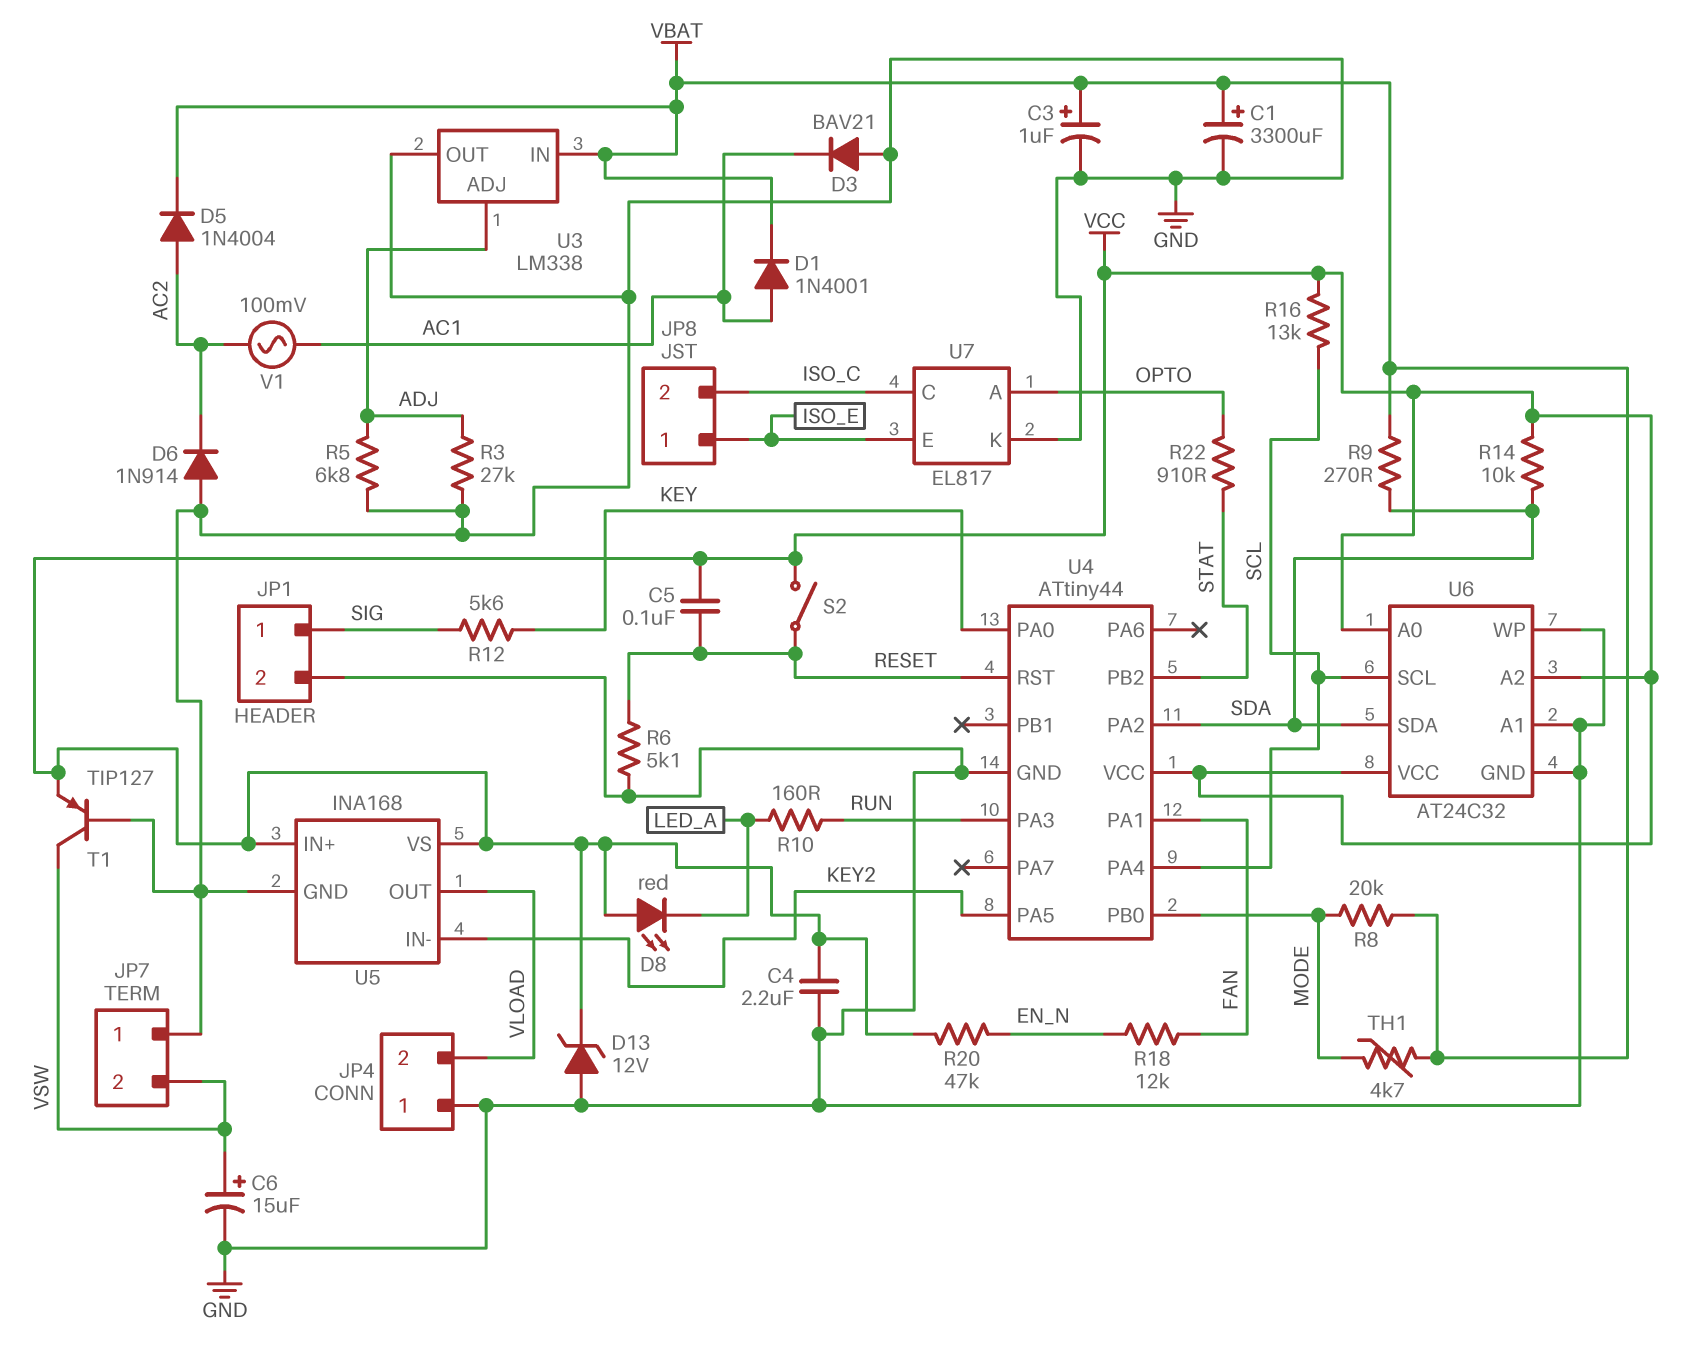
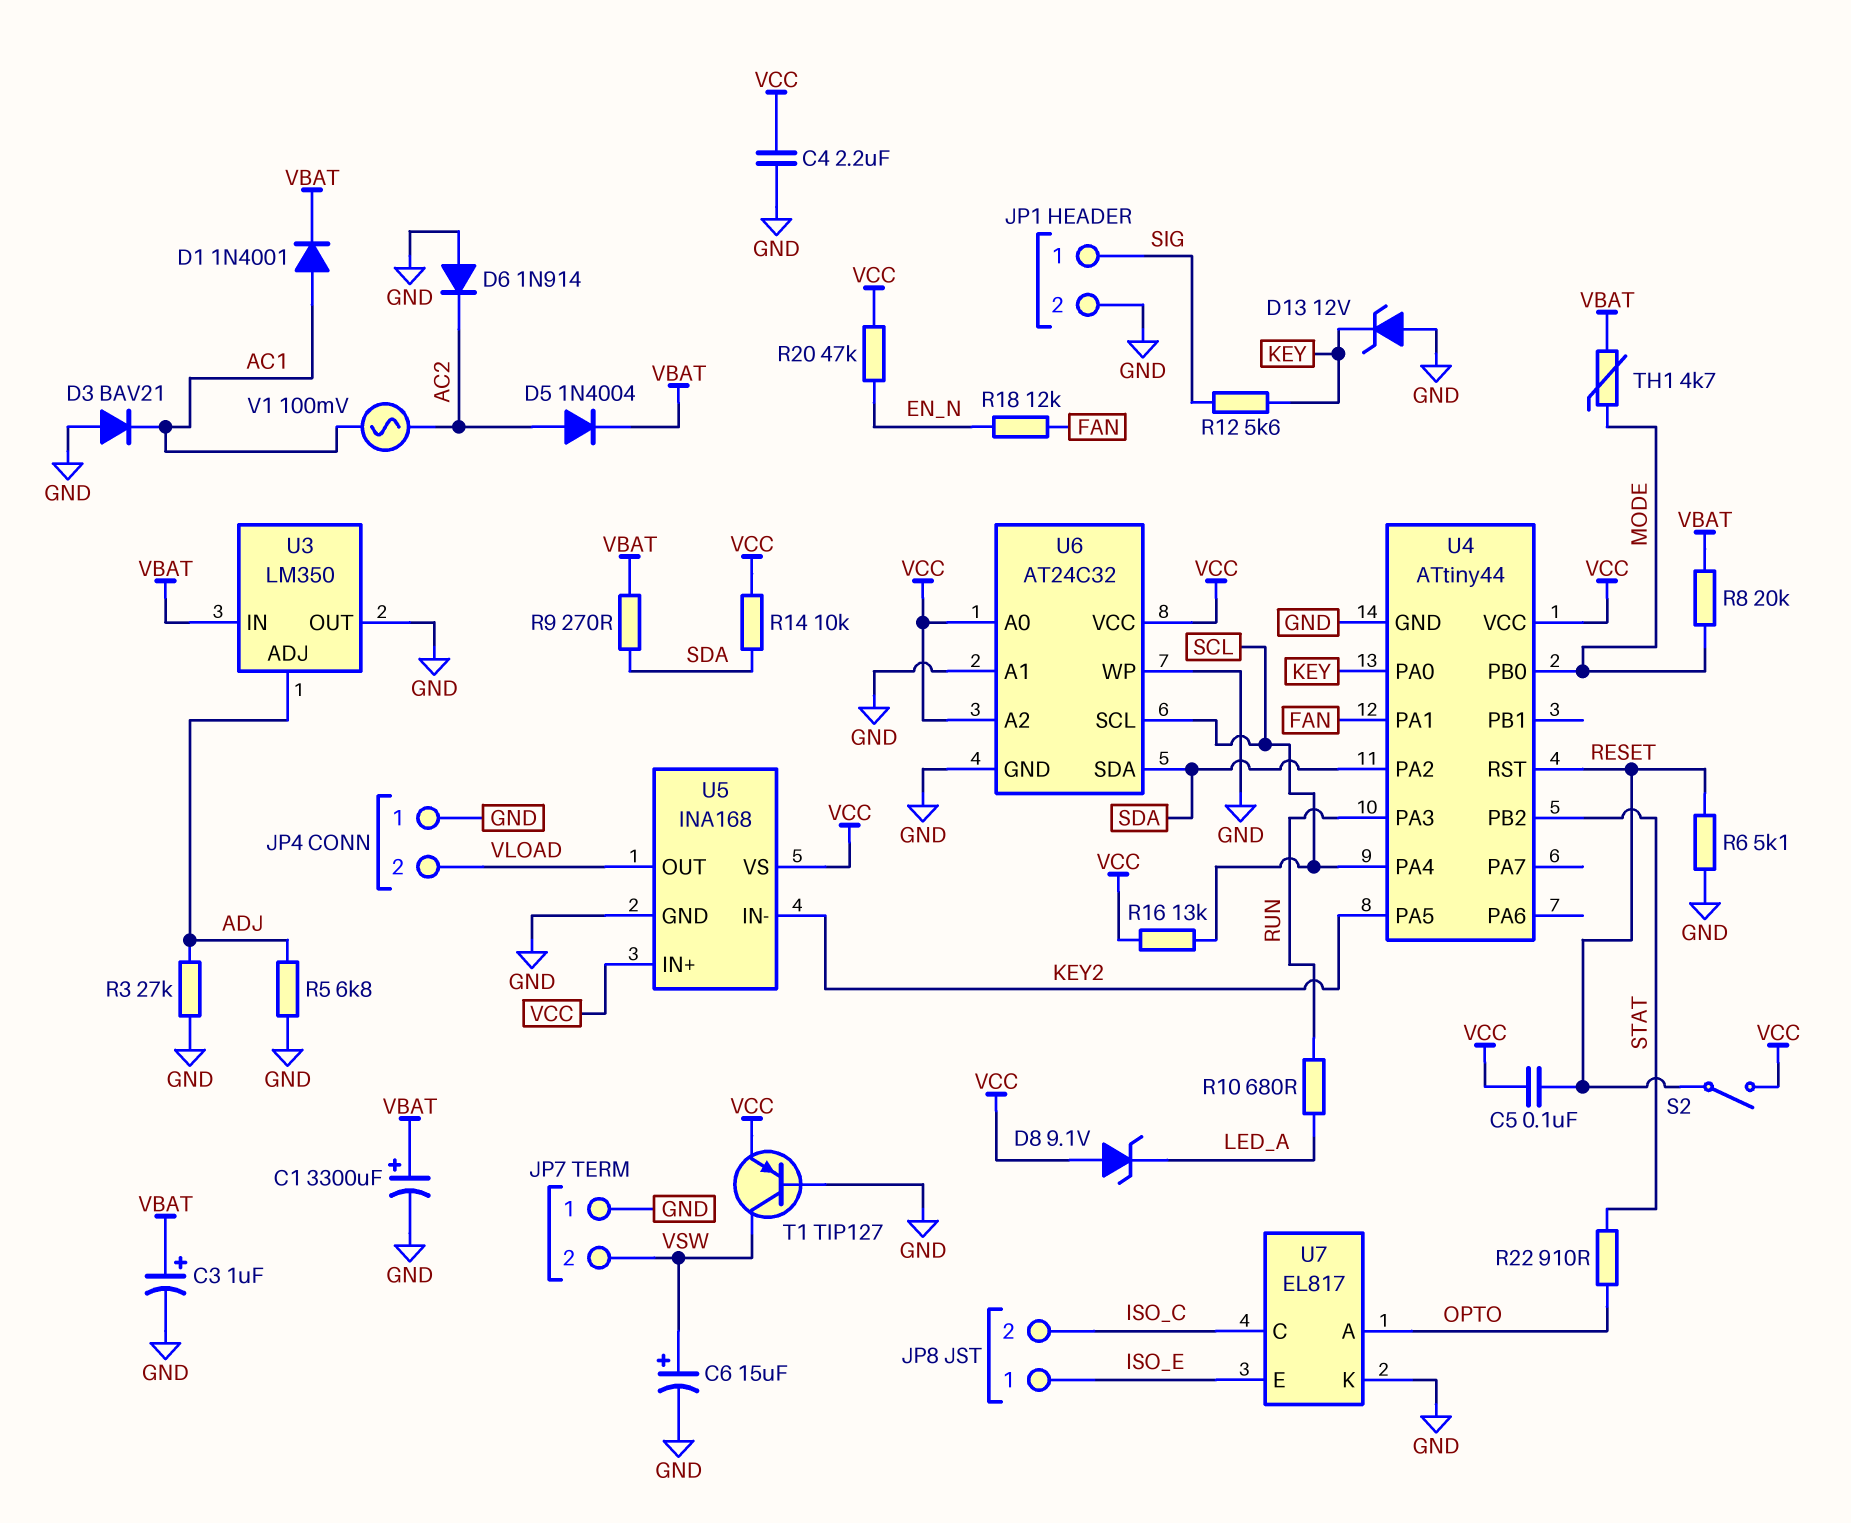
D8: LED red (A VCC, K LED_A) -> zener 9.1V (A VCC, K LED_A)
D13: zener 12V (A GND, K VCC) -> zener 12V (A GND, K KEY)
R10: 160 (LED_A, RUN) -> 680 (LED_A, RUN)
U3: LM338 -> LM350

